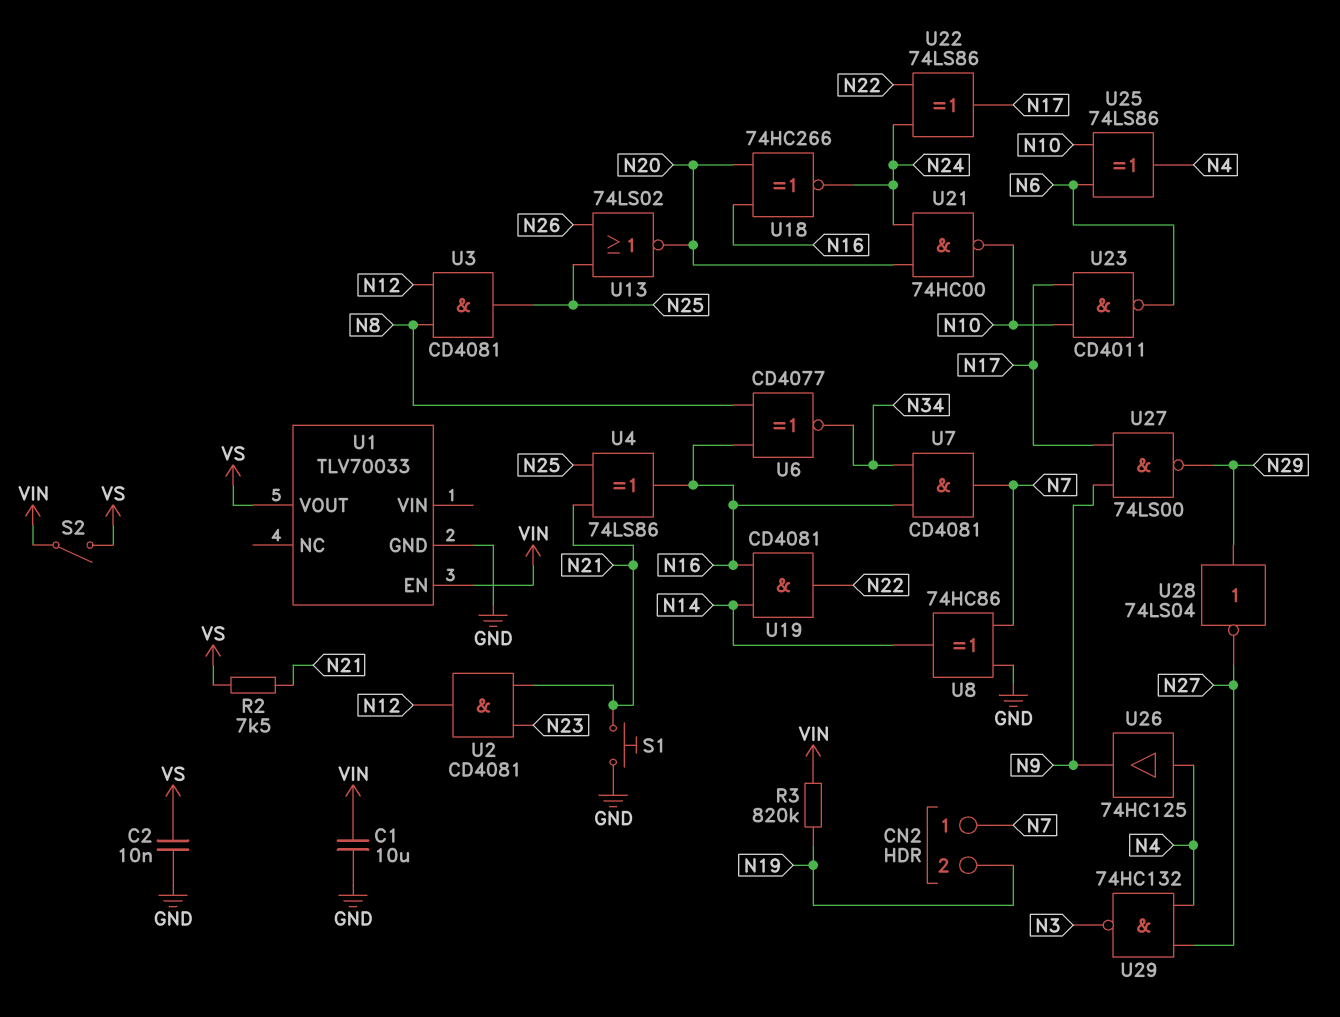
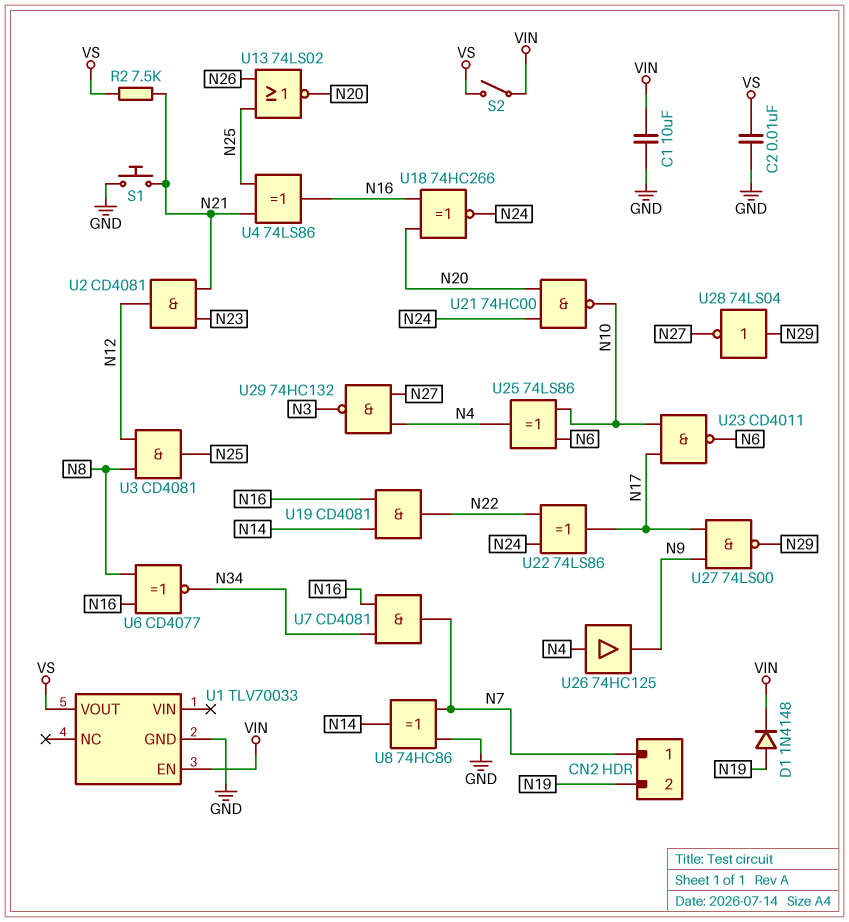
D1: none -> diode 1N4148 (A N19, K VIN)
R3: 820k (N19, VIN) -> none

